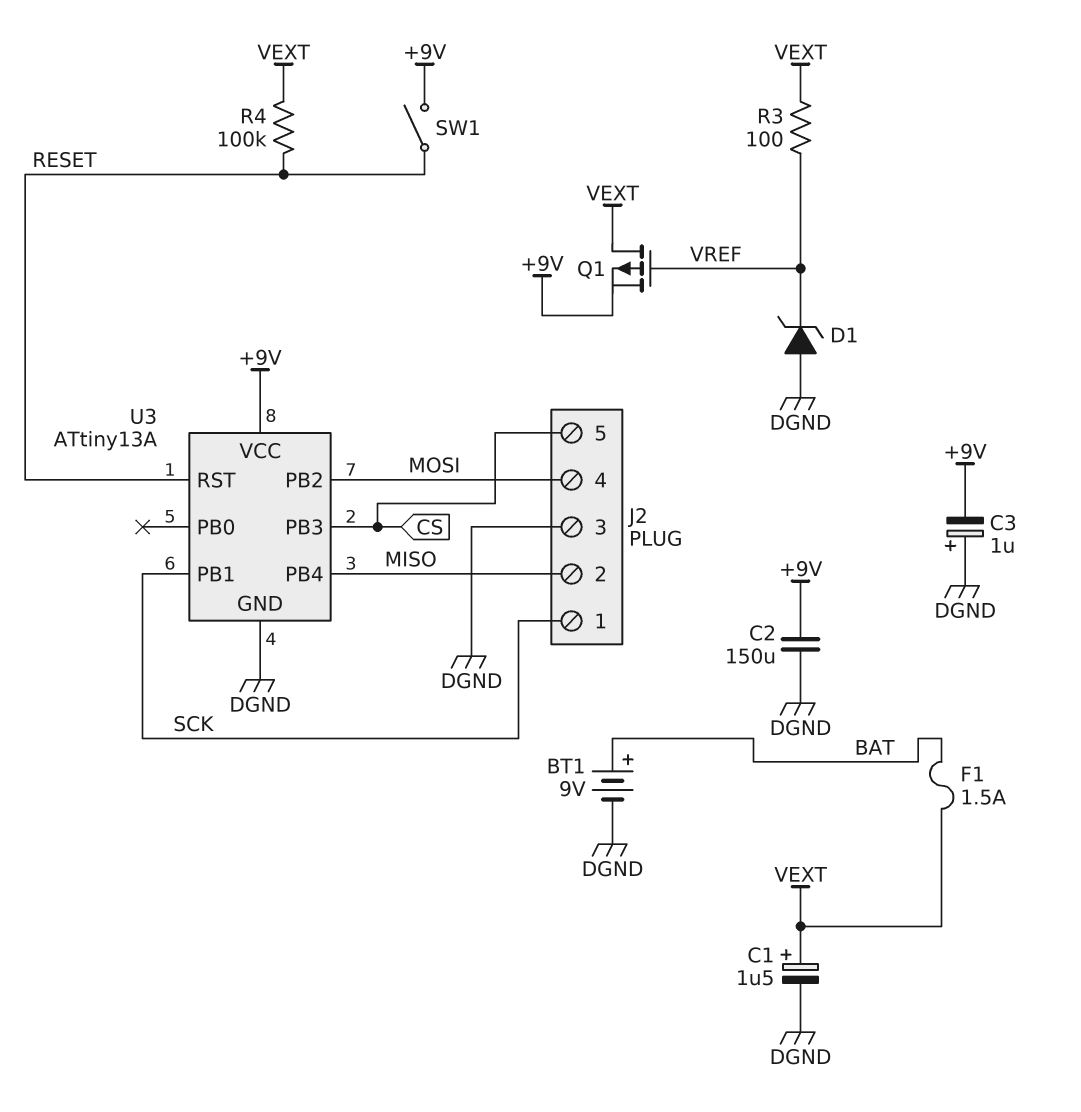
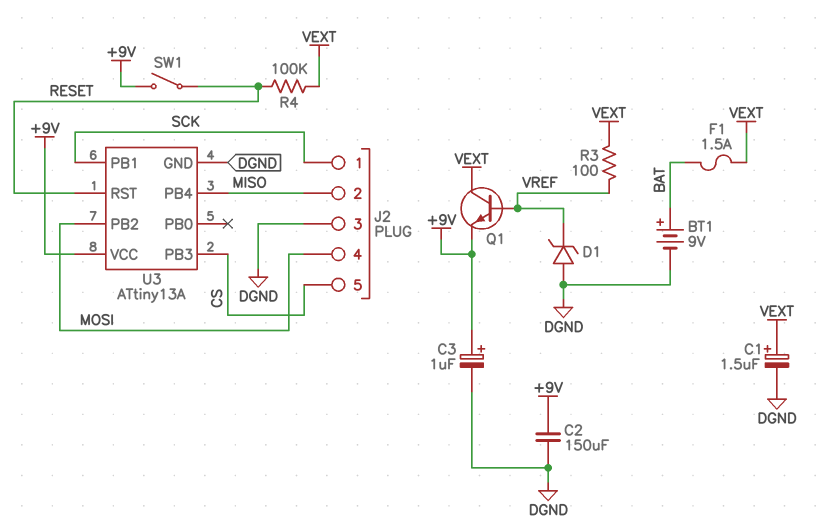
C3: 1uF (plus DGND, minus +9V) -> 1uF (plus +9V, minus DGND)
Q1: PMOS (G VREF, D VEXT, S +9V) -> NPN (B VREF, C VEXT, E +9V)

